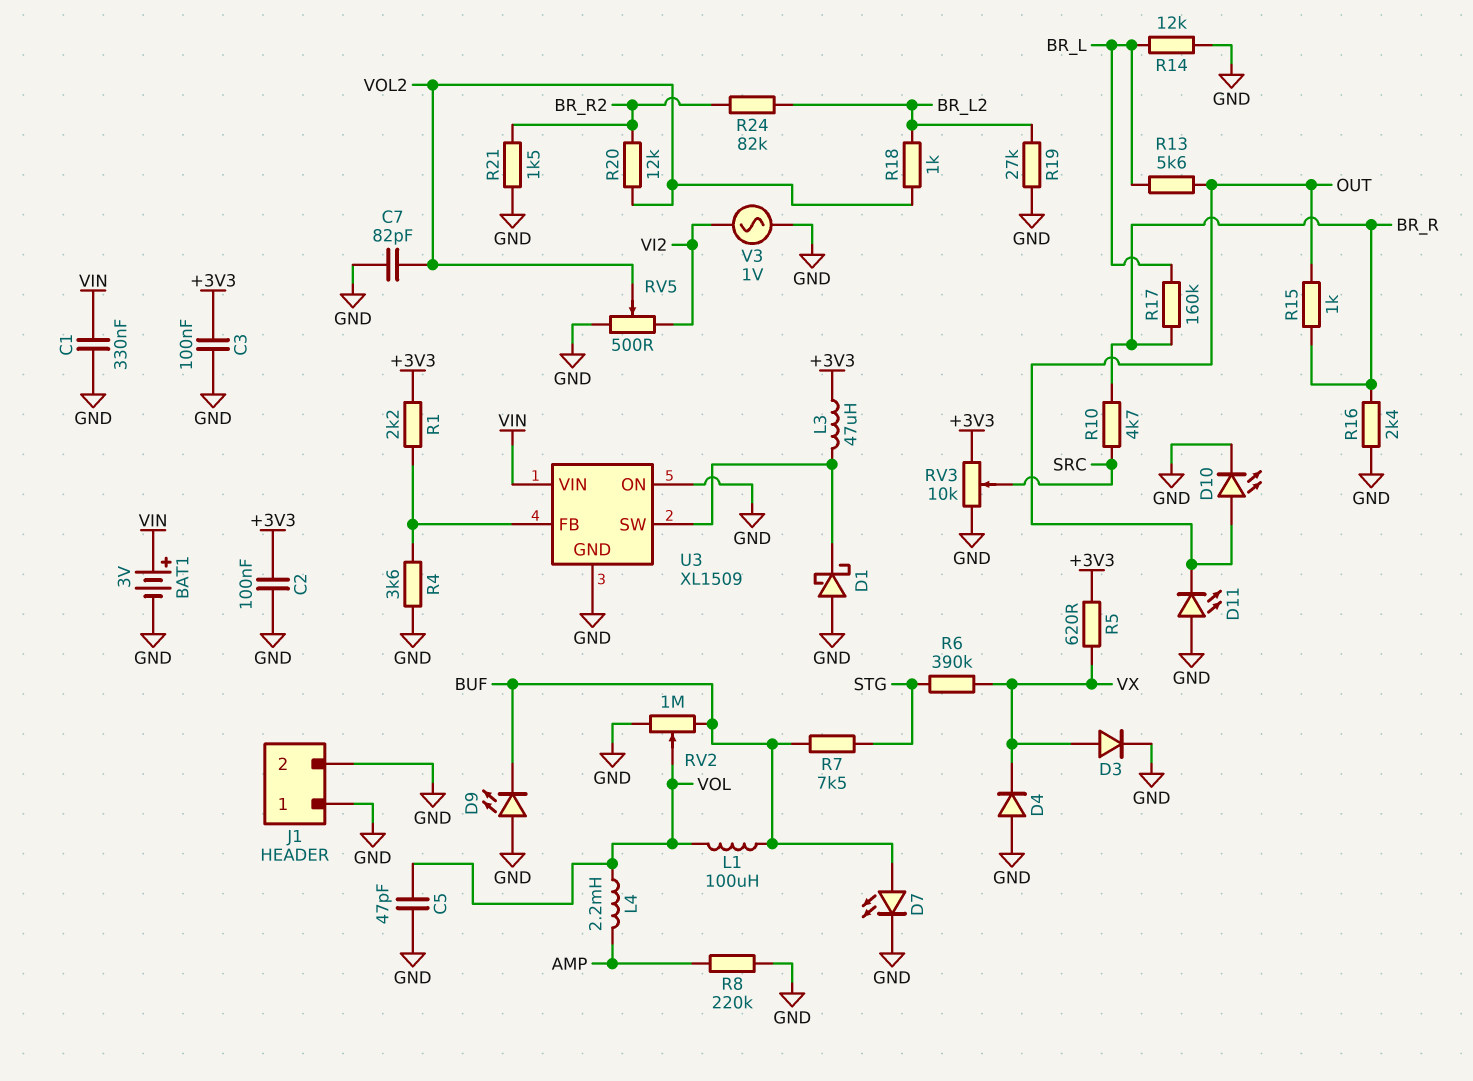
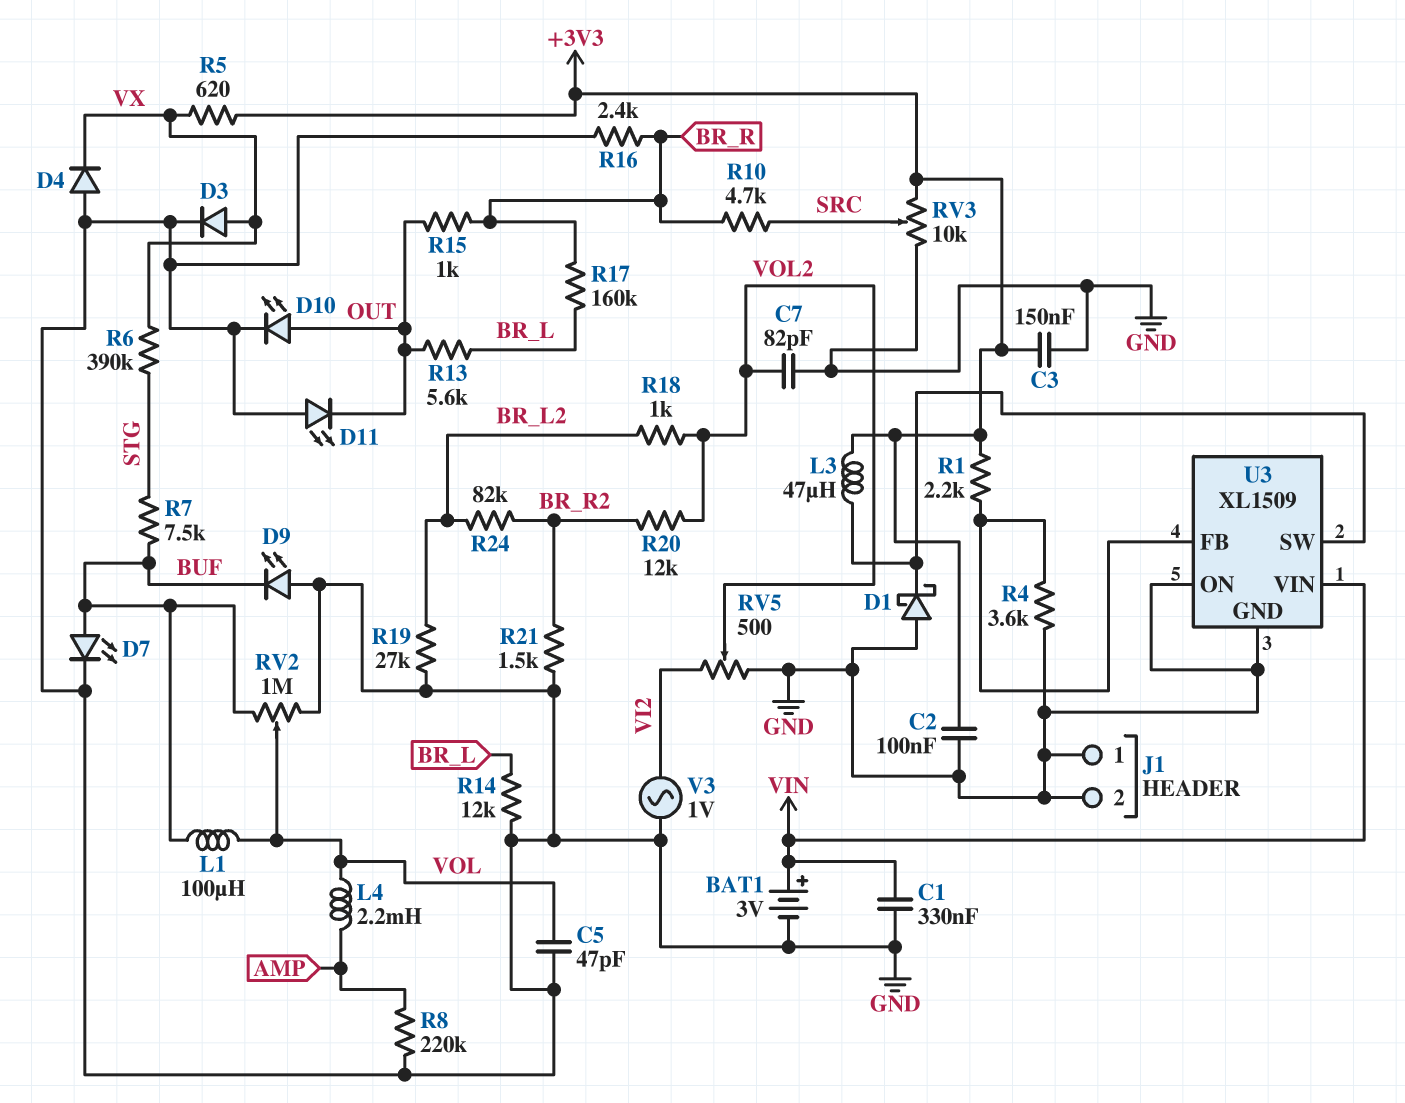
C3: 100nF (+3V3, GND) -> 150nF (+3V3, GND)

